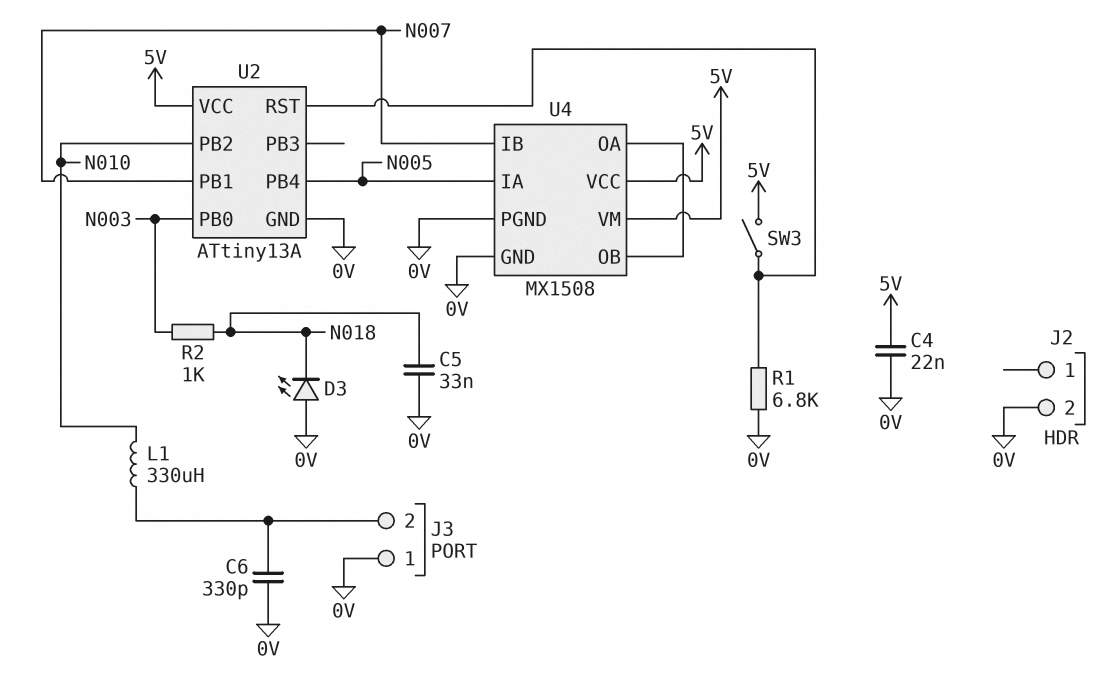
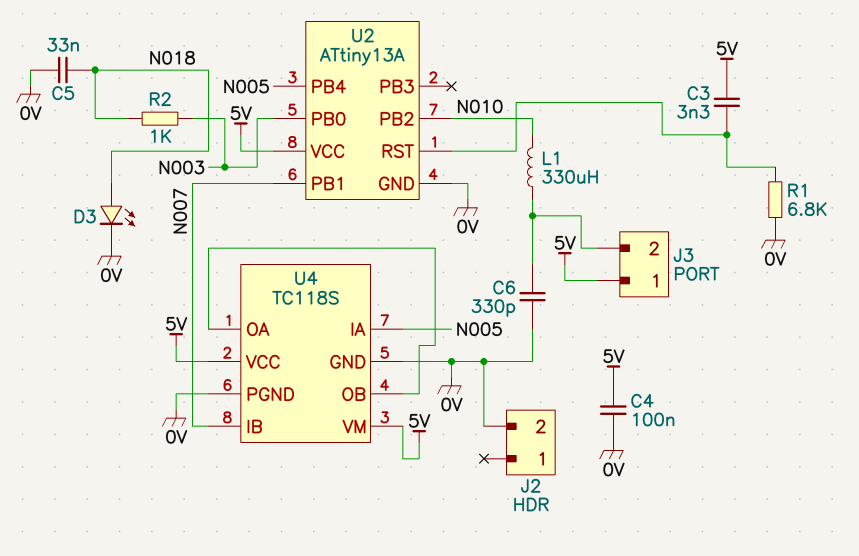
C3: none -> 3.3nF (5V, U2/RST)
C4: 22nF (0V, 5V) -> 100nF (0V, 5V)
D3: LED (A 0V, K N018) -> LED (A N018, K 0V)
J3 pin 1: 0V -> 5V
SW3: switch (5V, U2/RST) -> none
U4: MX1508 -> TC118S

